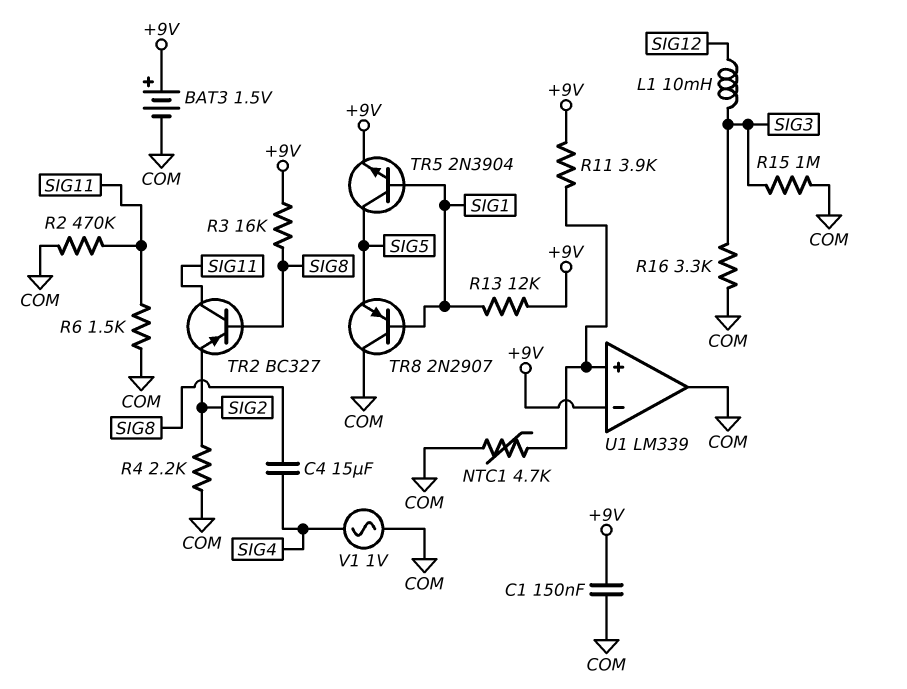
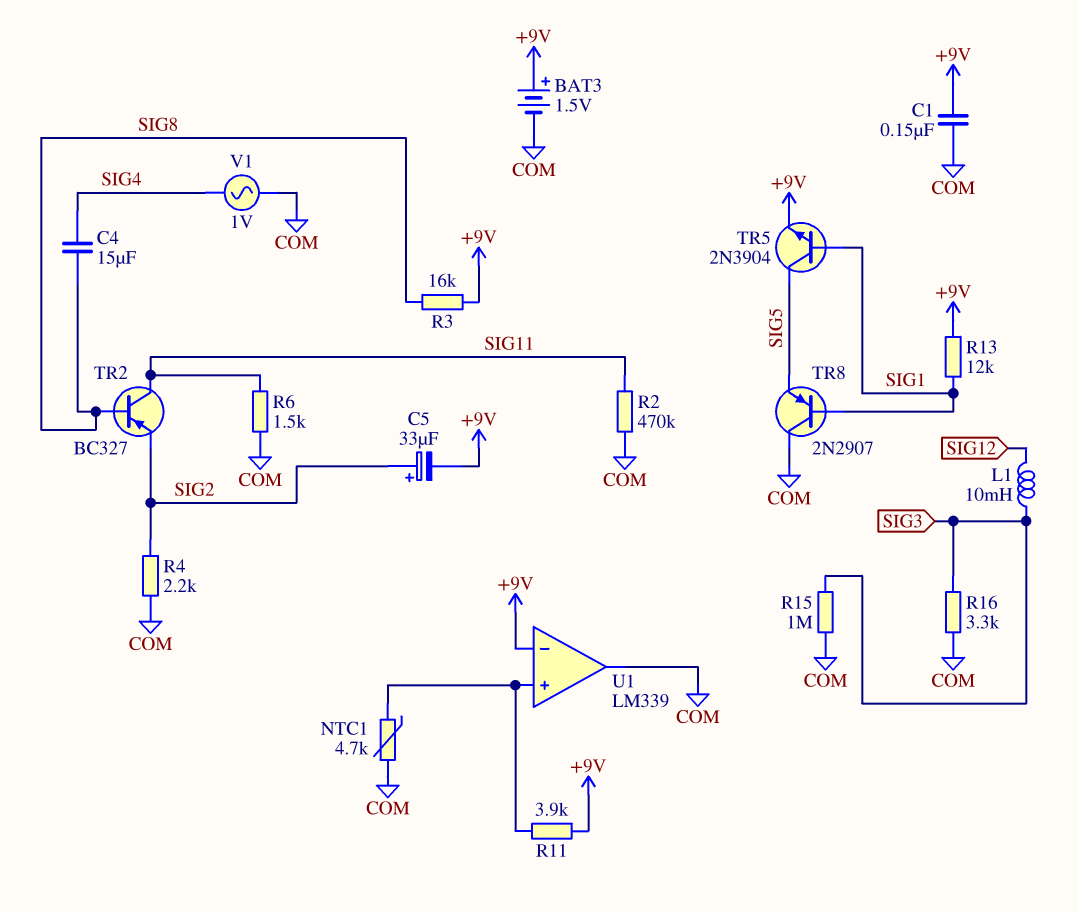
C5: none -> 33uF (plus SIG2, minus +9V)

